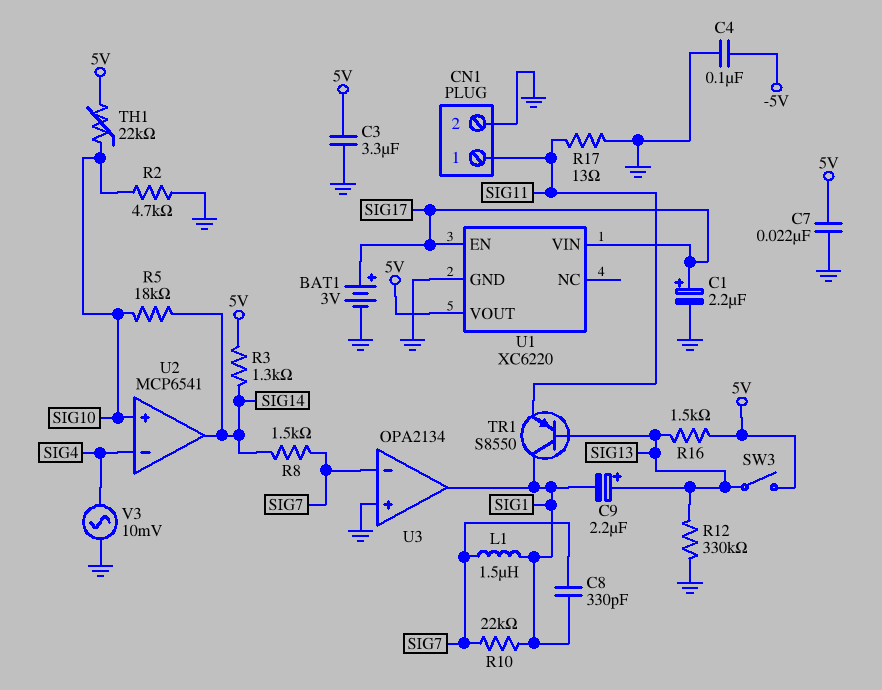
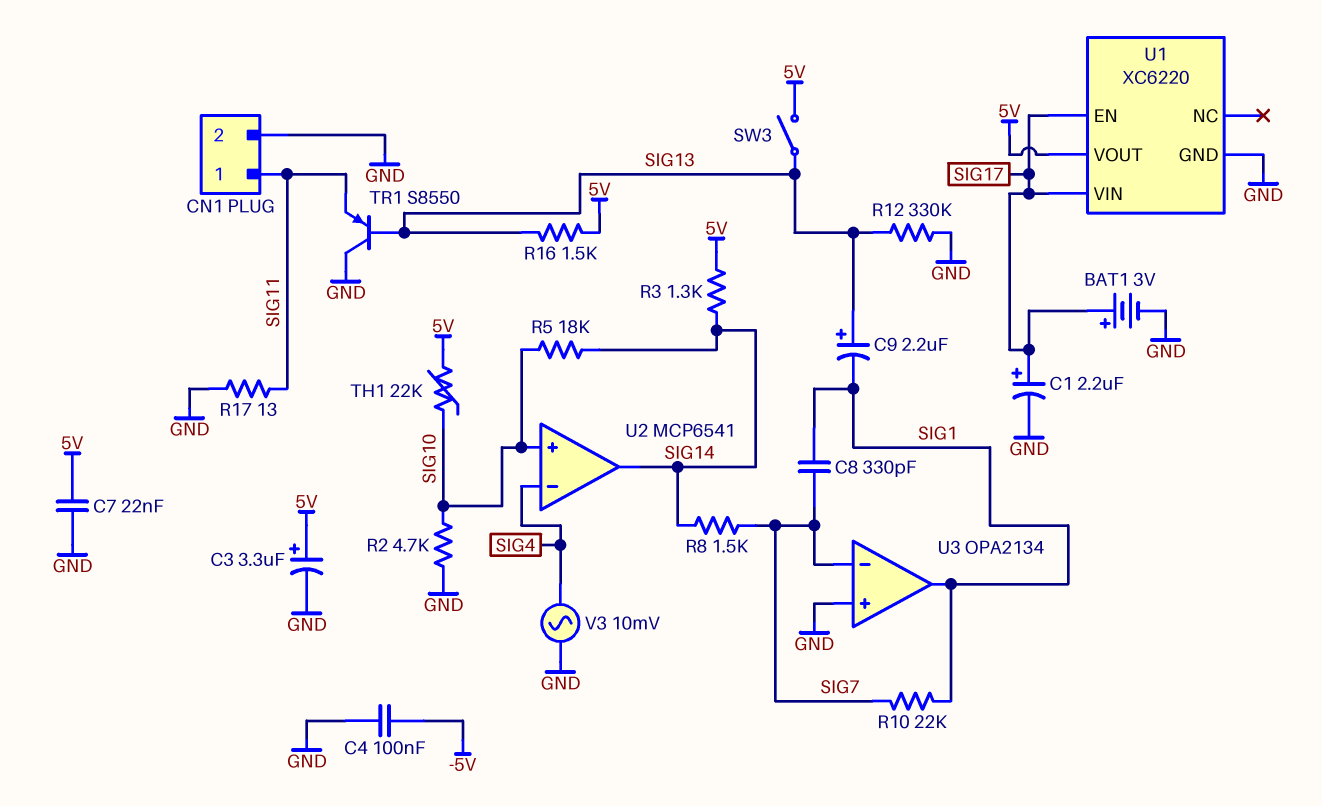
C3: 3.3uF (5V, GND) -> 3.3uF (plus 5V, minus GND)
L1: 1.5uH (SIG1, SIG7) -> none
TR1: PNP S8550 (B SIG13, C SIG1, E SIG11) -> PNP S8550 (B SIG13, C GND, E SIG11)

